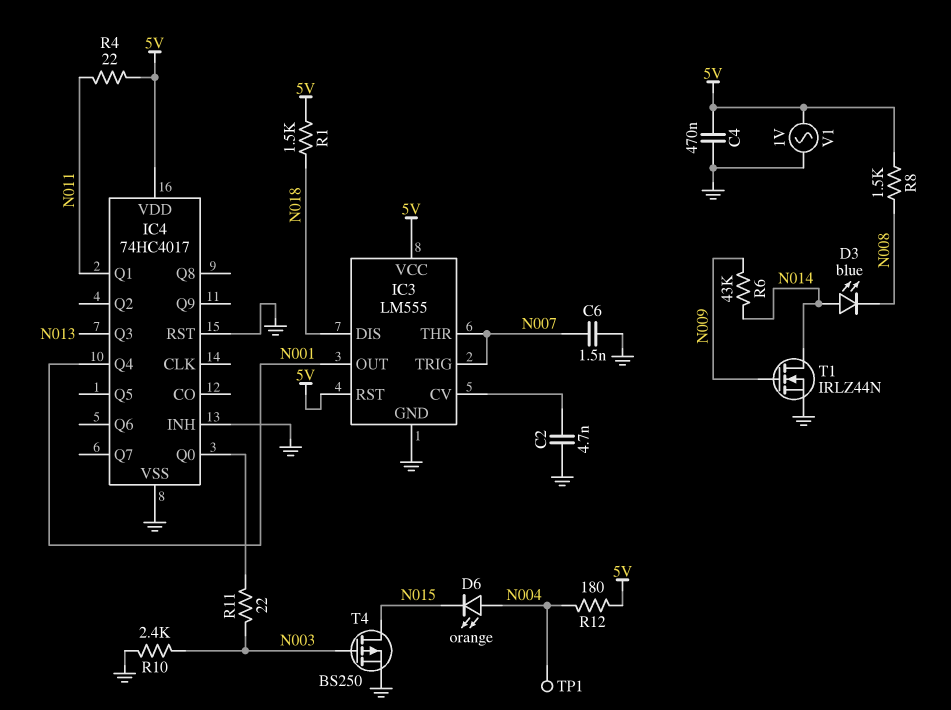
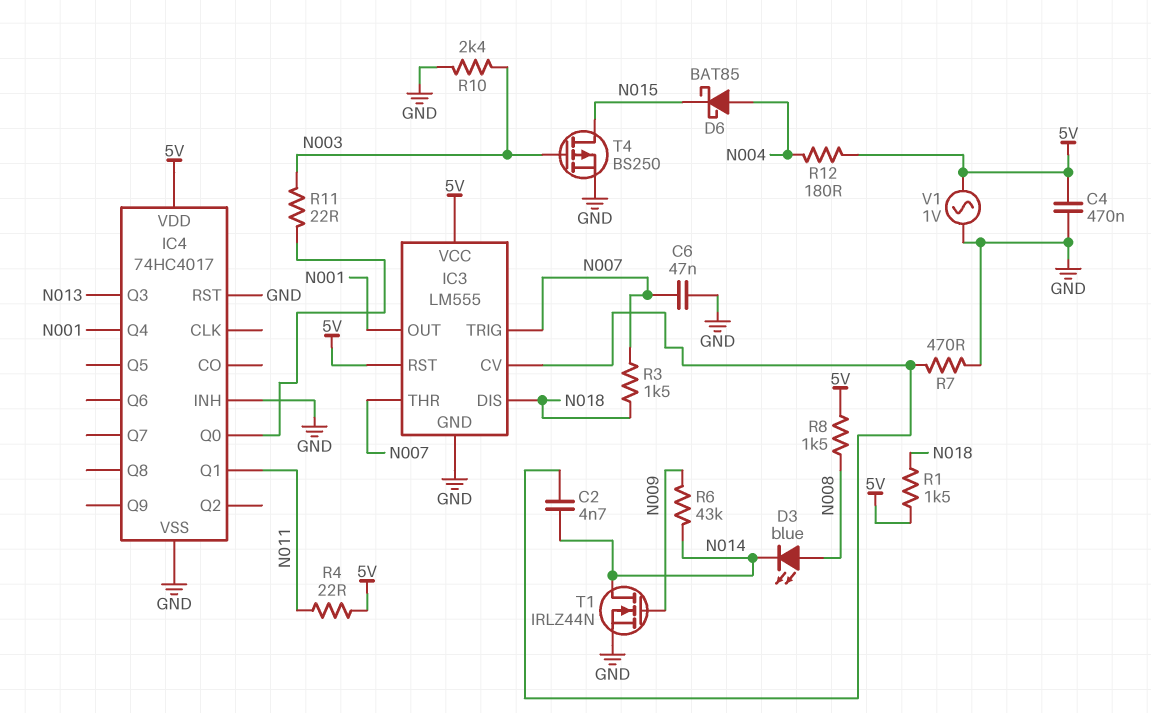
C2: 4.7nF (GND, IC3/CV) -> 4.7nF (IC3/CV, N014)
C6: 1.5nF (GND, N007) -> 47nF (GND, N007)
D3: LED blue (A N014, K N008) -> LED blue (A N008, K N014)
D6: LED orange (A N004, K N015) -> schottky BAT85 (A N004, K N015)
R3: none -> 1.5k (N007, N018)
R7: none -> 470 (GND, IC3/CV)
TP1: test point (N004) -> none

